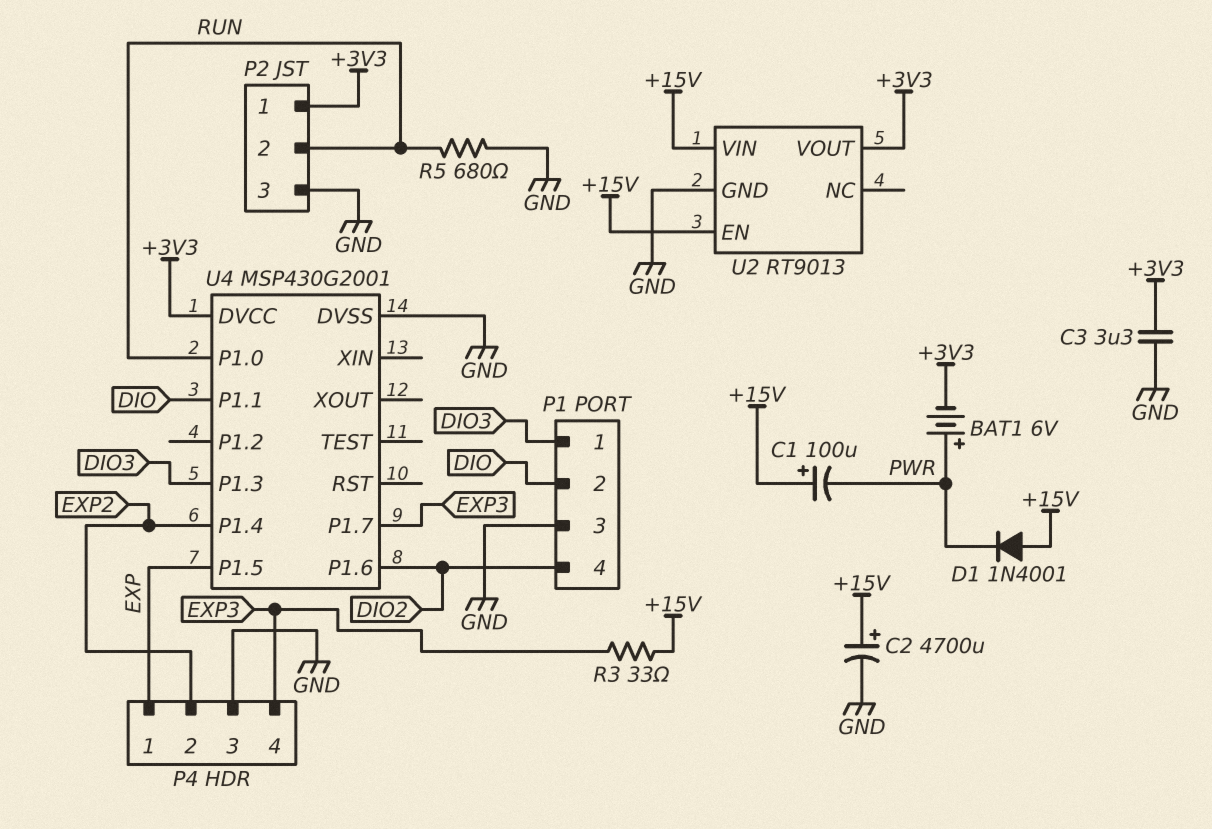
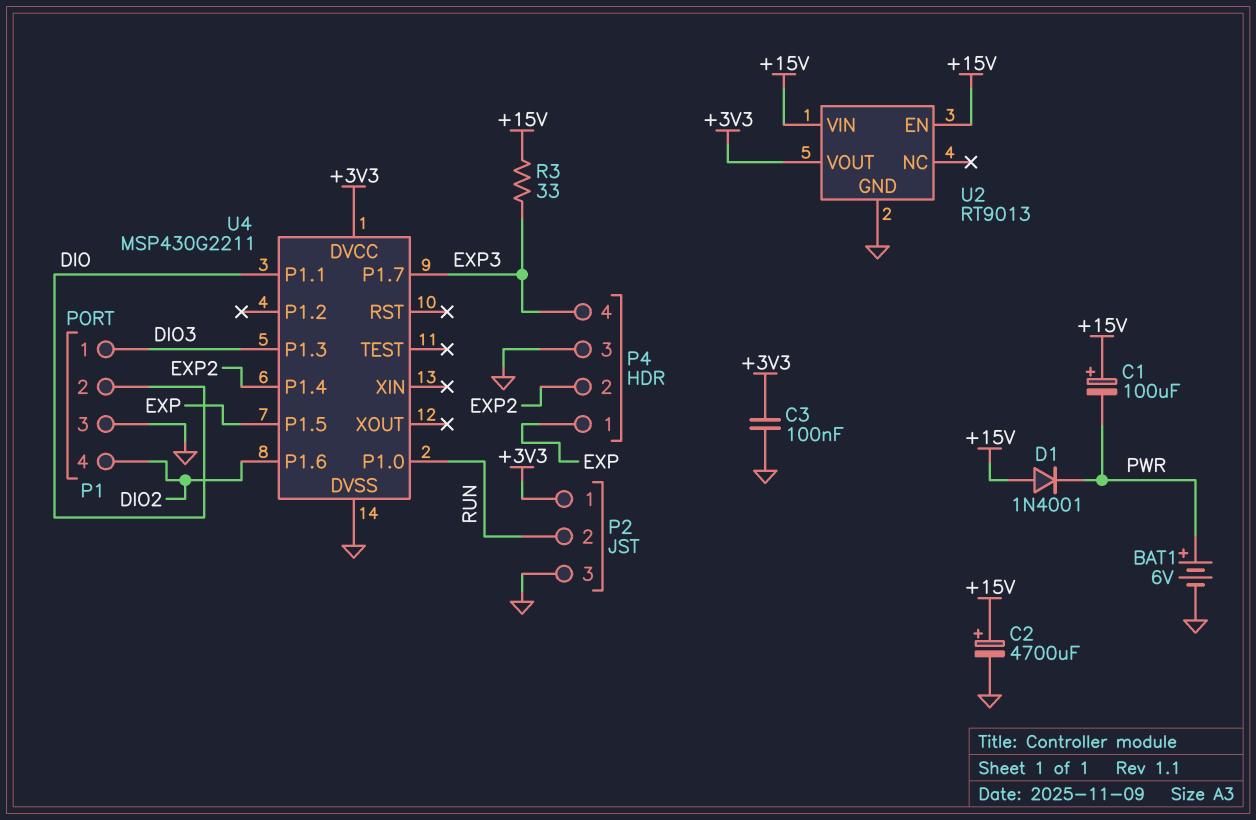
BAT1: 6V (plus PWR, minus +3V3) -> 6V (plus PWR, minus GND)
C3: 3.3uF (+3V3, GND) -> 100nF (+3V3, GND)
R5: 680 (GND, RUN) -> none
U4: MSP430G2001 -> MSP430G2211

